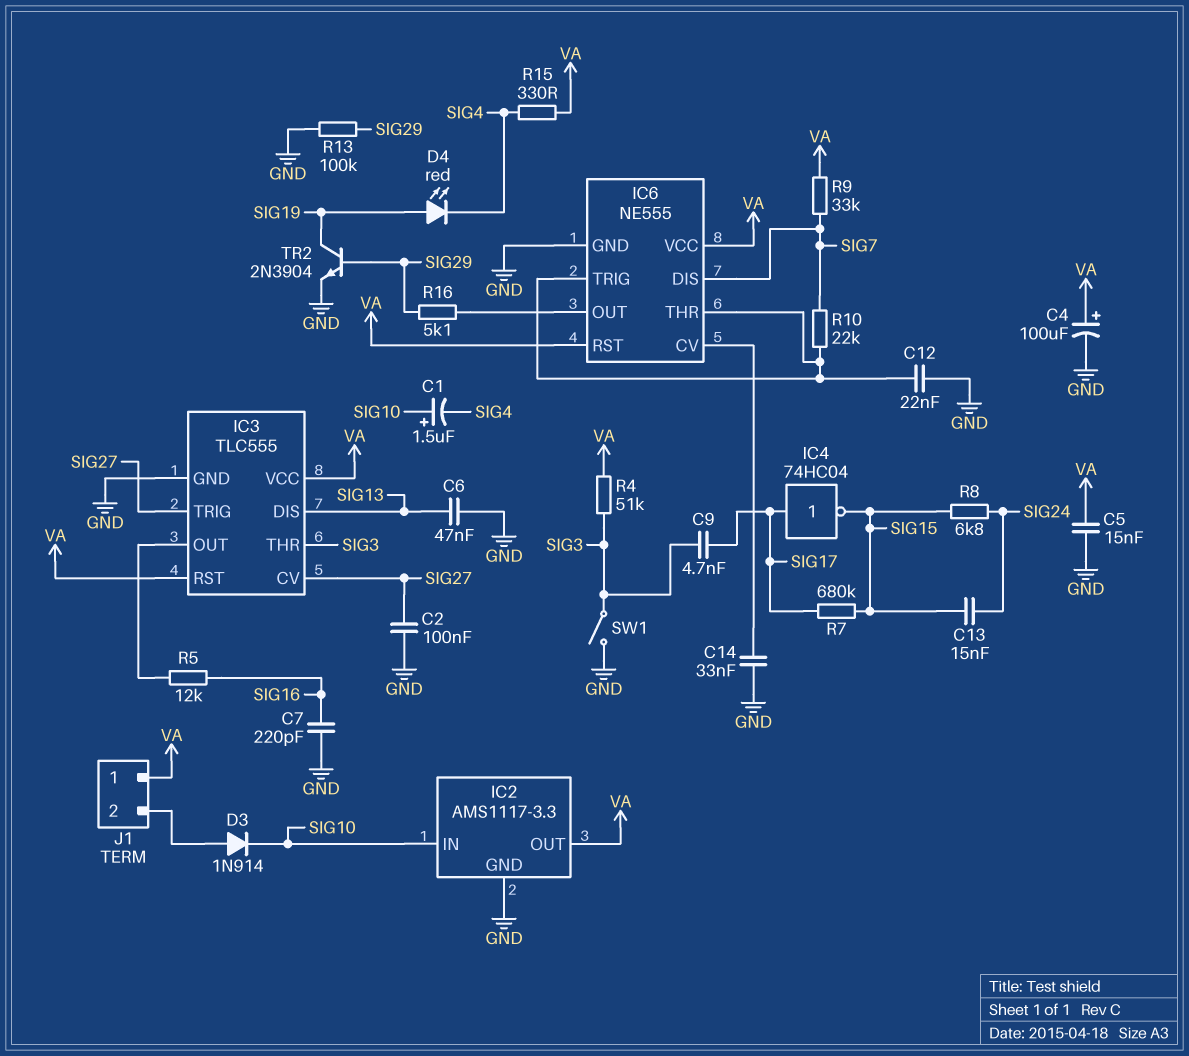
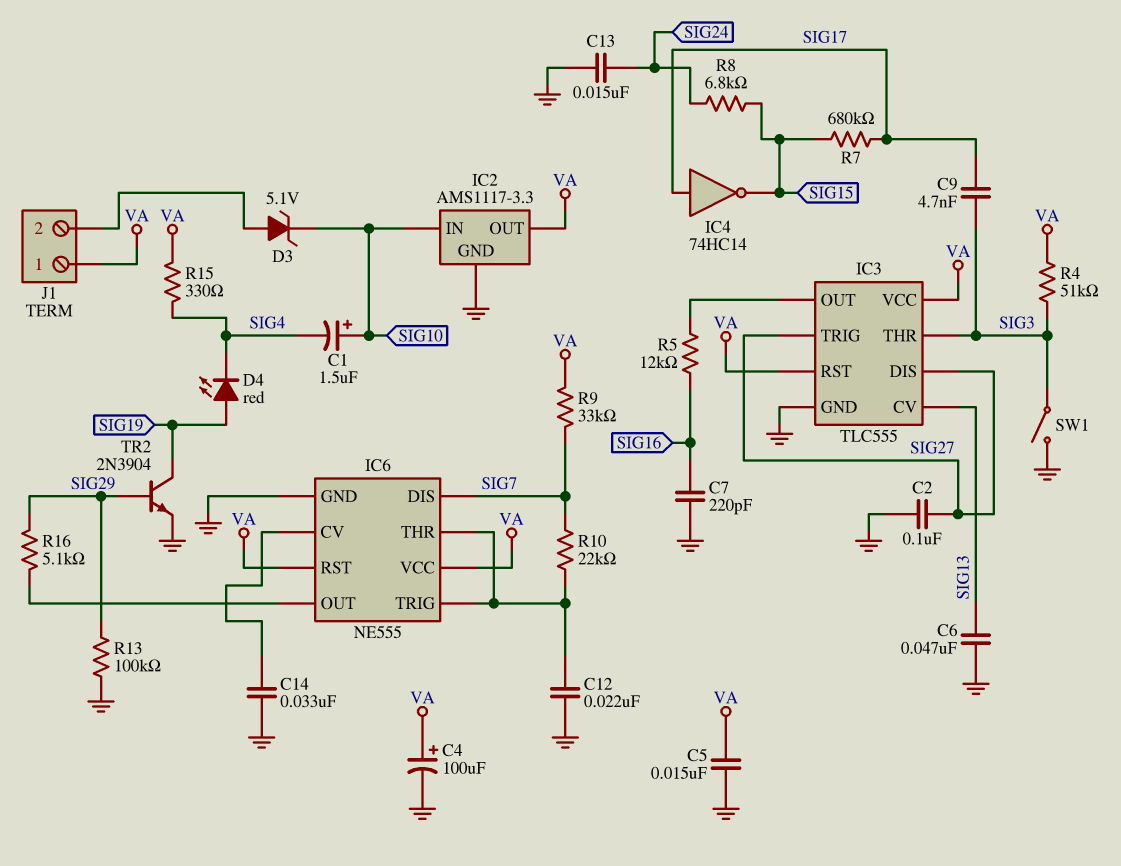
C13: 15nF (SIG15, SIG24) -> 15nF (GND, SIG24)
D3: diode 1N914 (A J1/2, K SIG10) -> zener 5.1V (A J1/2, K SIG10)
IC3 pin CV: SIG27 -> SIG13
IC3 pin DIS: SIG13 -> SIG27
IC4: NOT 74HC04 (in SIG17, out SIG15) -> NOT 74HC14 (in SIG17, out SIG15)

